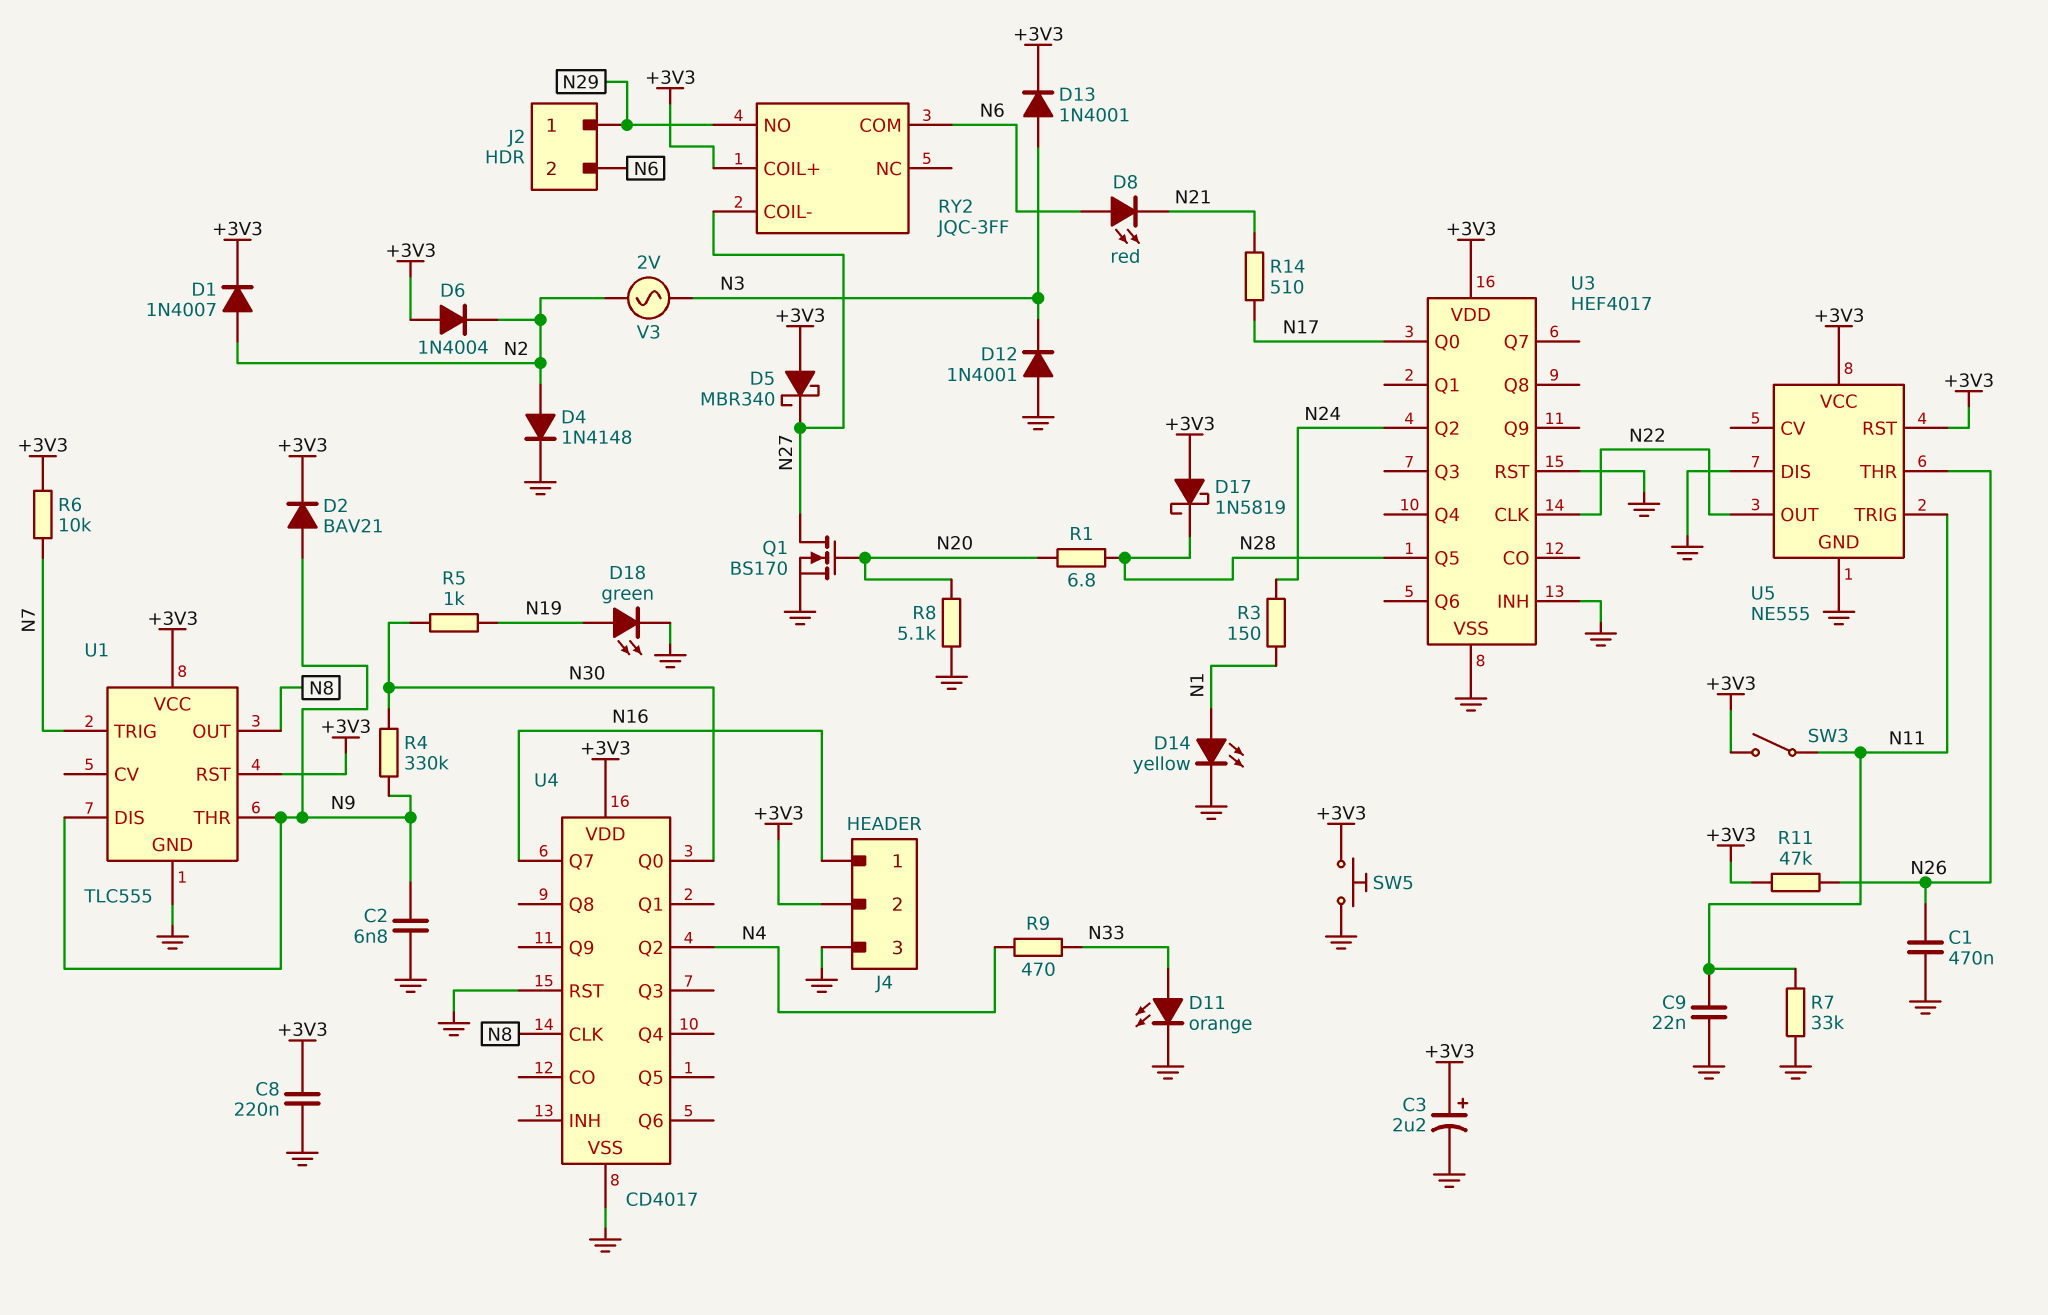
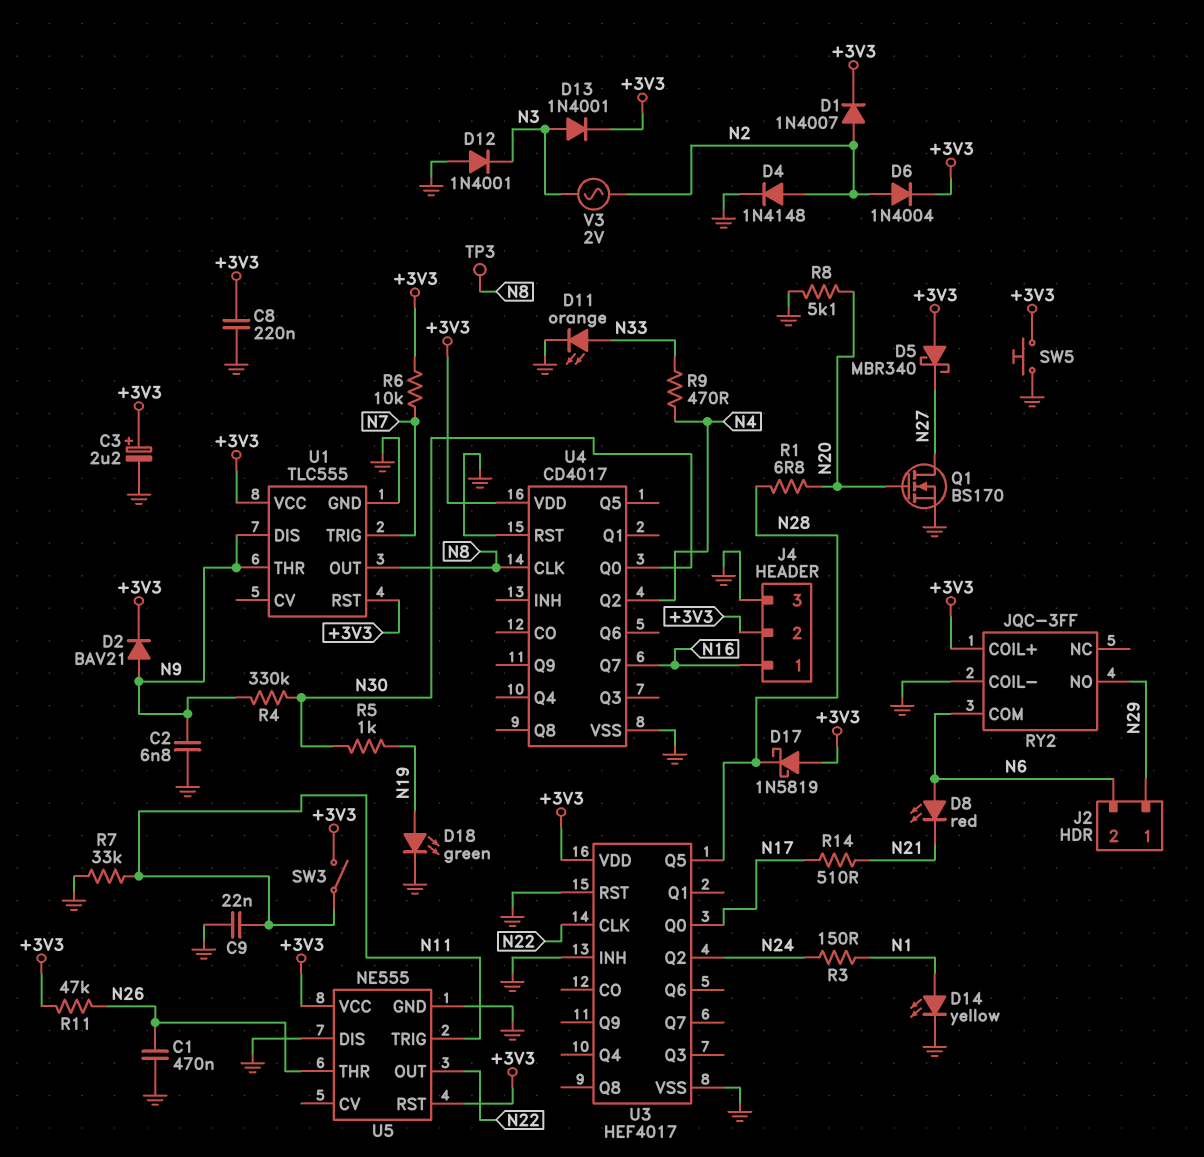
D6: diode 1N4004 (A +3V3, K N2) -> diode 1N4004 (A N2, K +3V3)
RY2 pin COIL-: N27 -> GND
TP3: none -> test point (N8)

